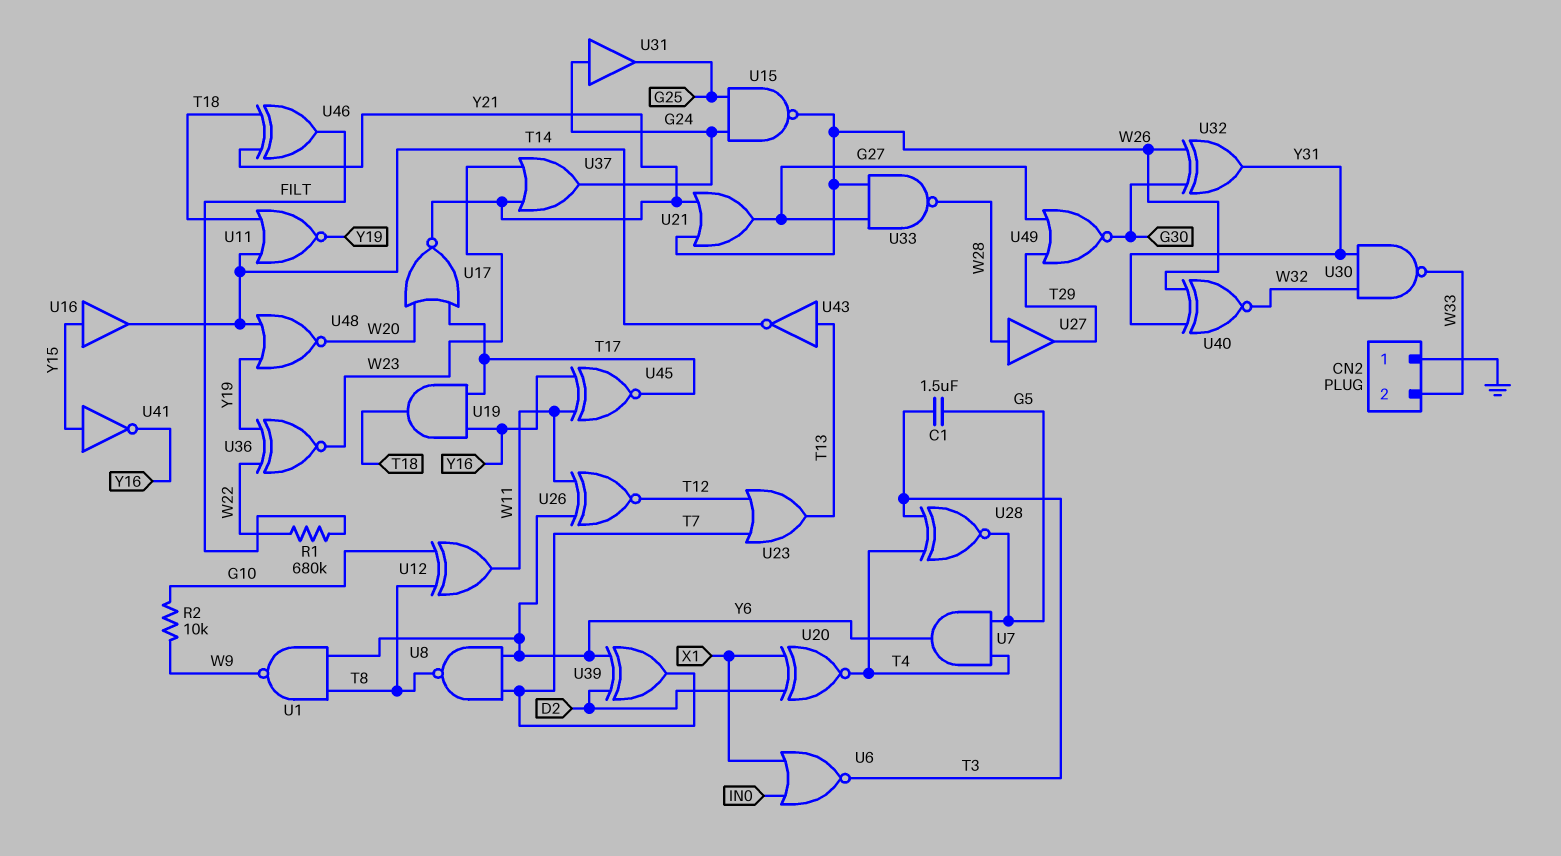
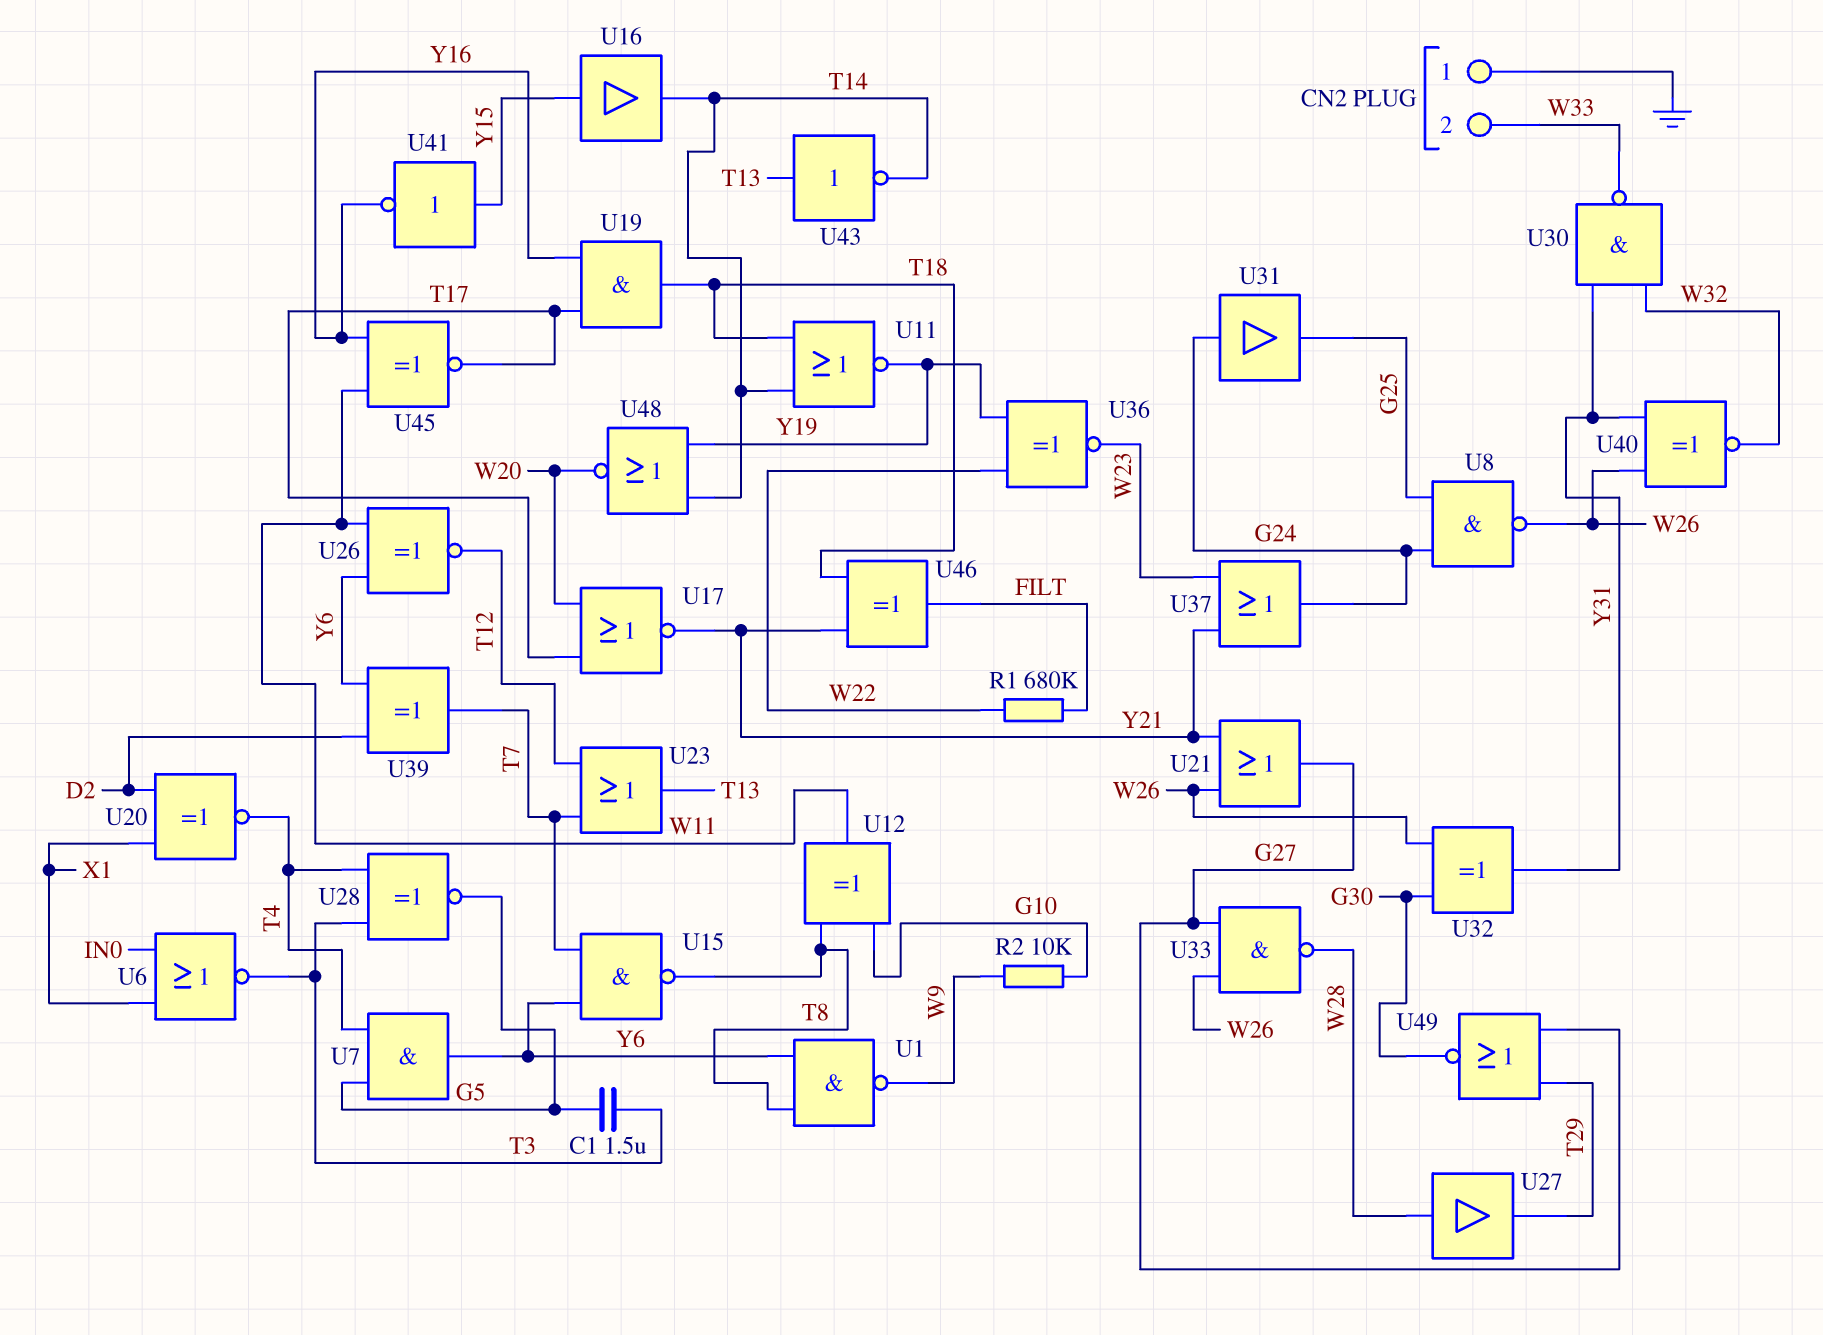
U8: NAND (in T7, in Y6, out T8) -> NAND (in G24, in G25, out W26)
U15: NAND (in G24, in G25, out W26) -> NAND (in T7, in Y6, out T8)

